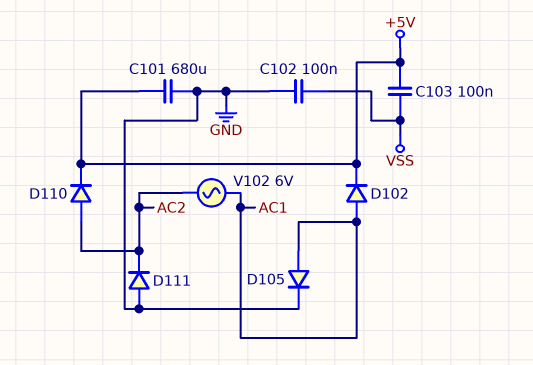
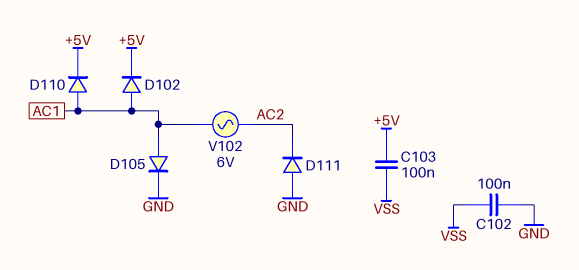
C101: 680uF (+5V, GND) -> none
D110: diode (A AC2, K +5V) -> diode (A AC1, K +5V)

